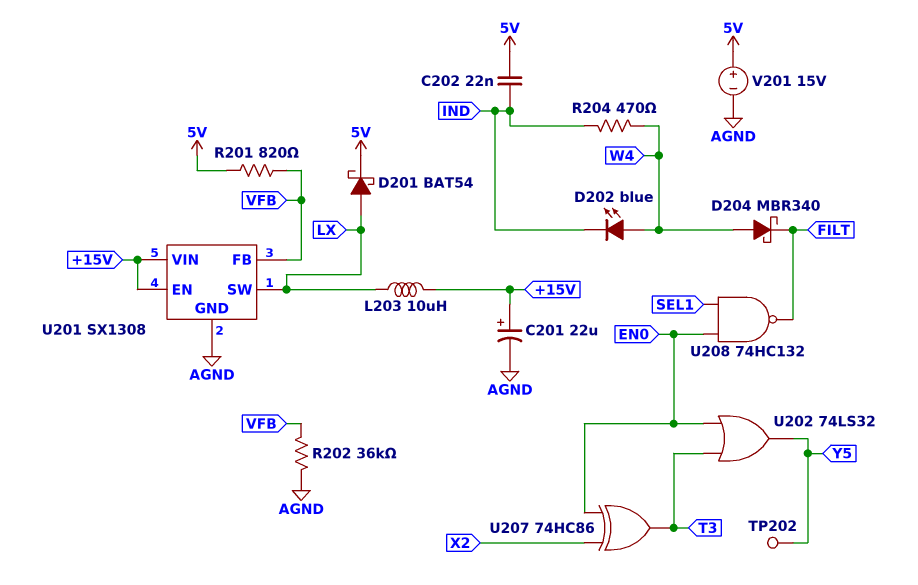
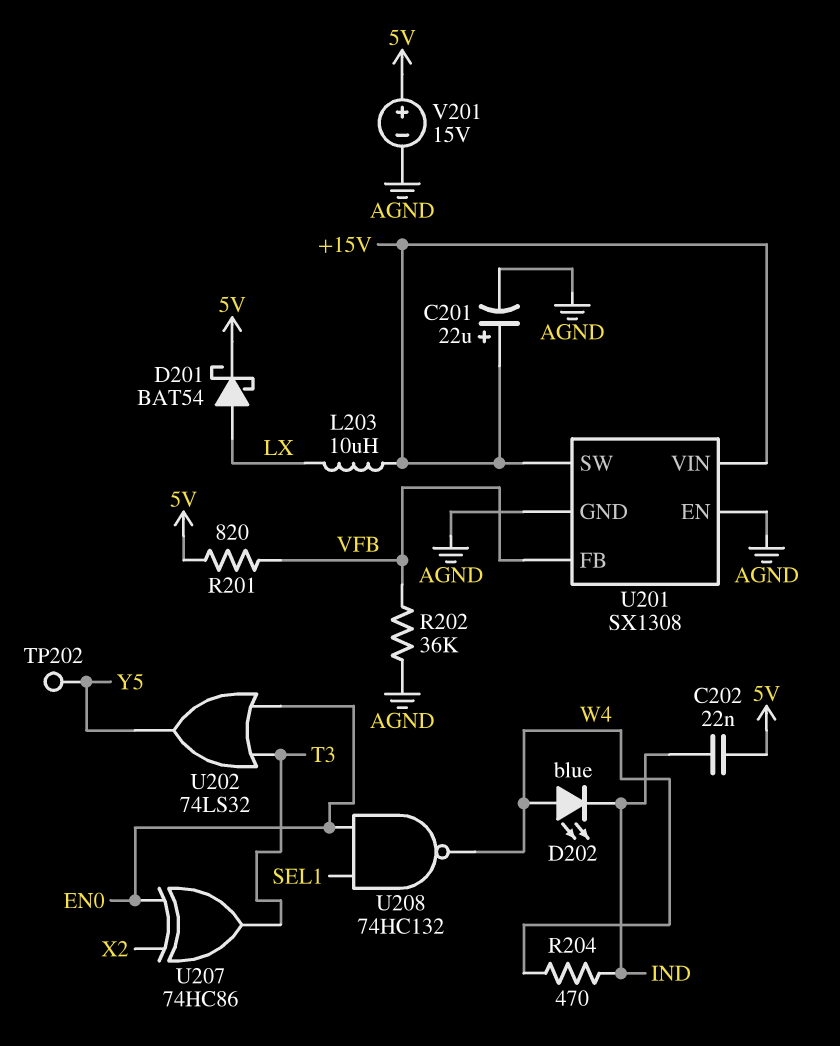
D204: schottky MBR340 (A W4, K FILT) -> none
U201 pin EN: +15V -> AGND
U201 pin SW: LX -> +15V
U208: NAND 74HC132 (in EN0, in SEL1, out FILT) -> NAND 74HC132 (in EN0, in SEL1, out W4)

